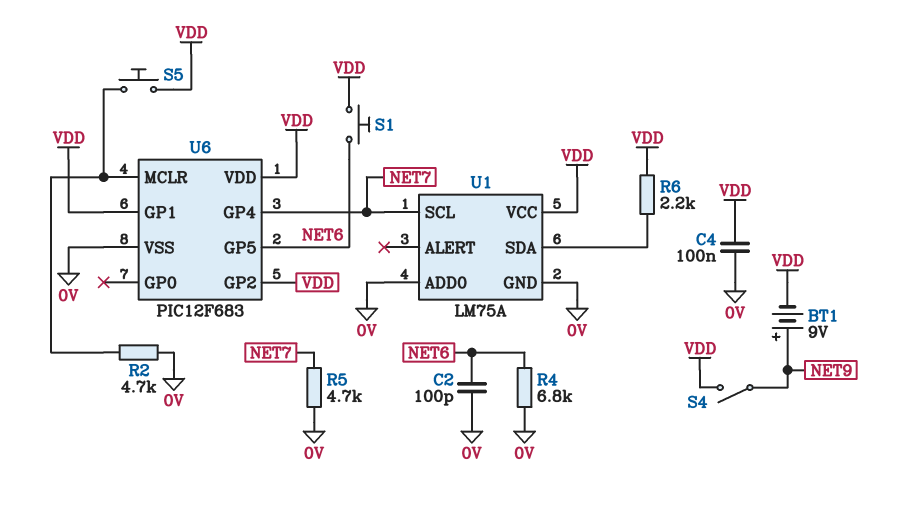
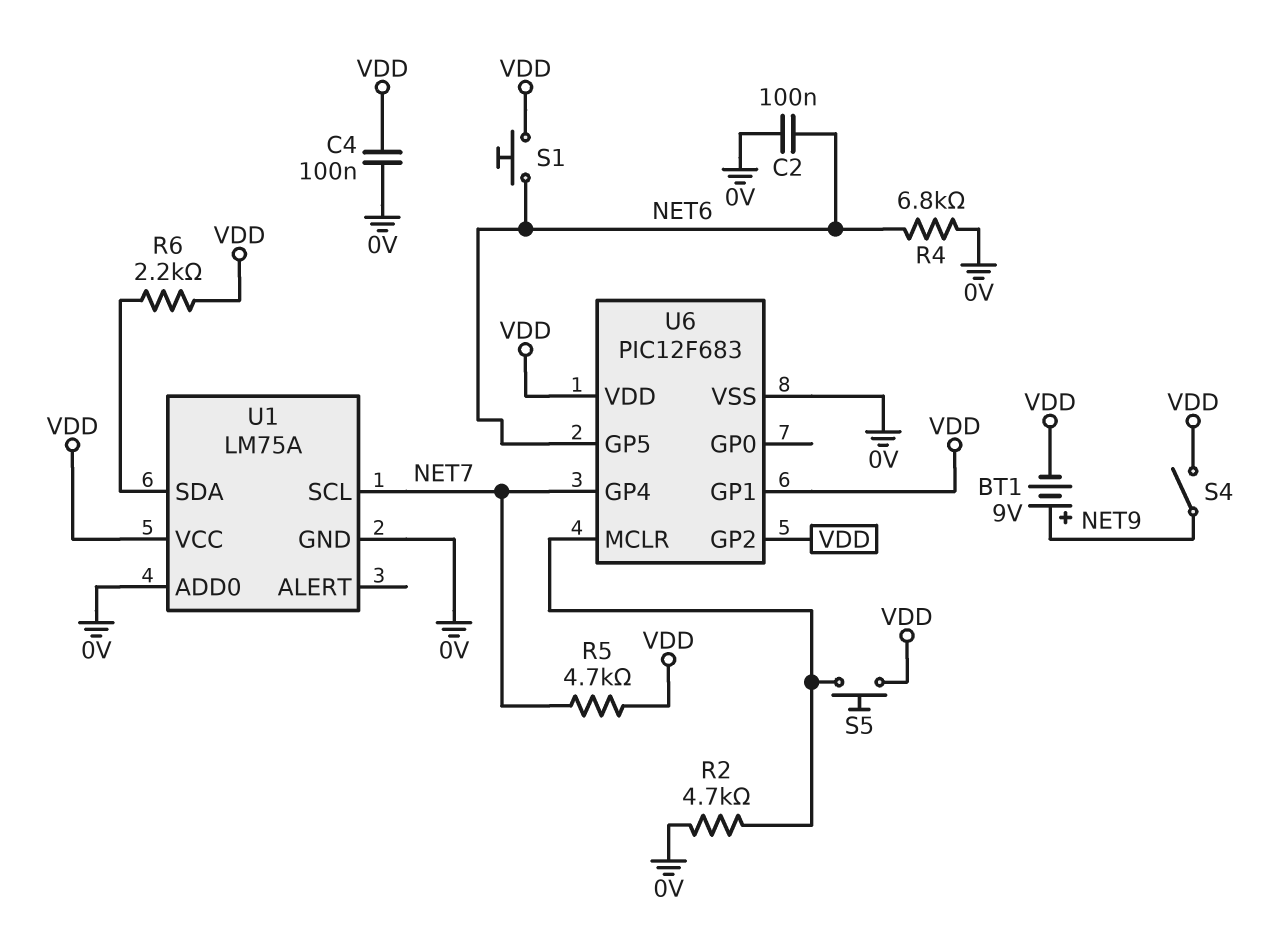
C2: 100pF (0V, NET6) -> 100nF (0V, NET6)
R5: 4.7k (0V, NET7) -> 4.7k (NET7, VDD)

